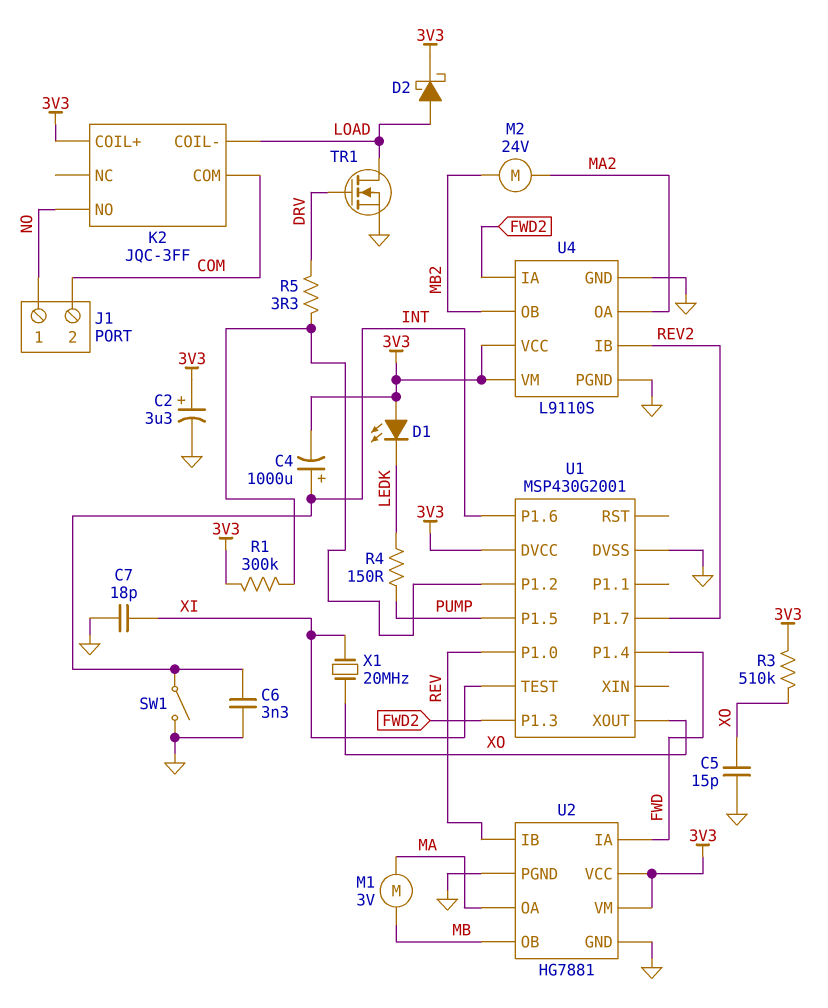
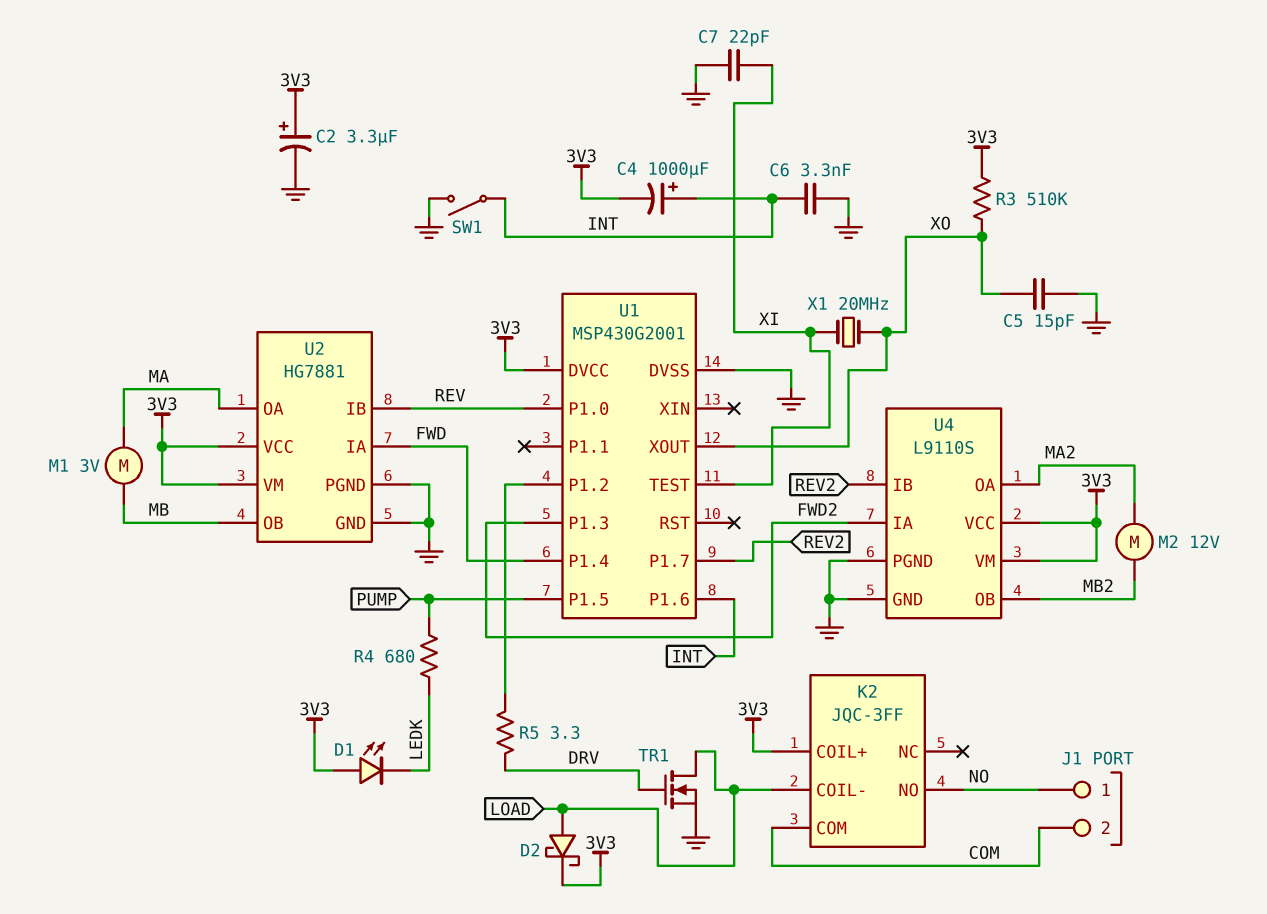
C7: 18pF (GND, XI) -> 22pF (GND, XI)
M2: motor 24V (MA2, MB2) -> motor 12V (MA2, MB2)
R1: 300k (3V3, U1/P1.2) -> none
R4: 150 (LEDK, PUMP) -> 680 (LEDK, PUMP)

